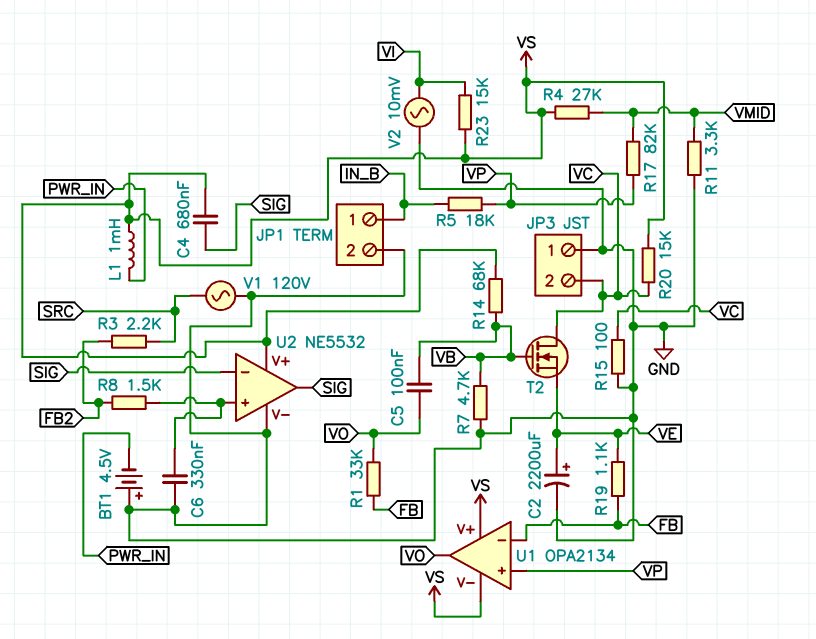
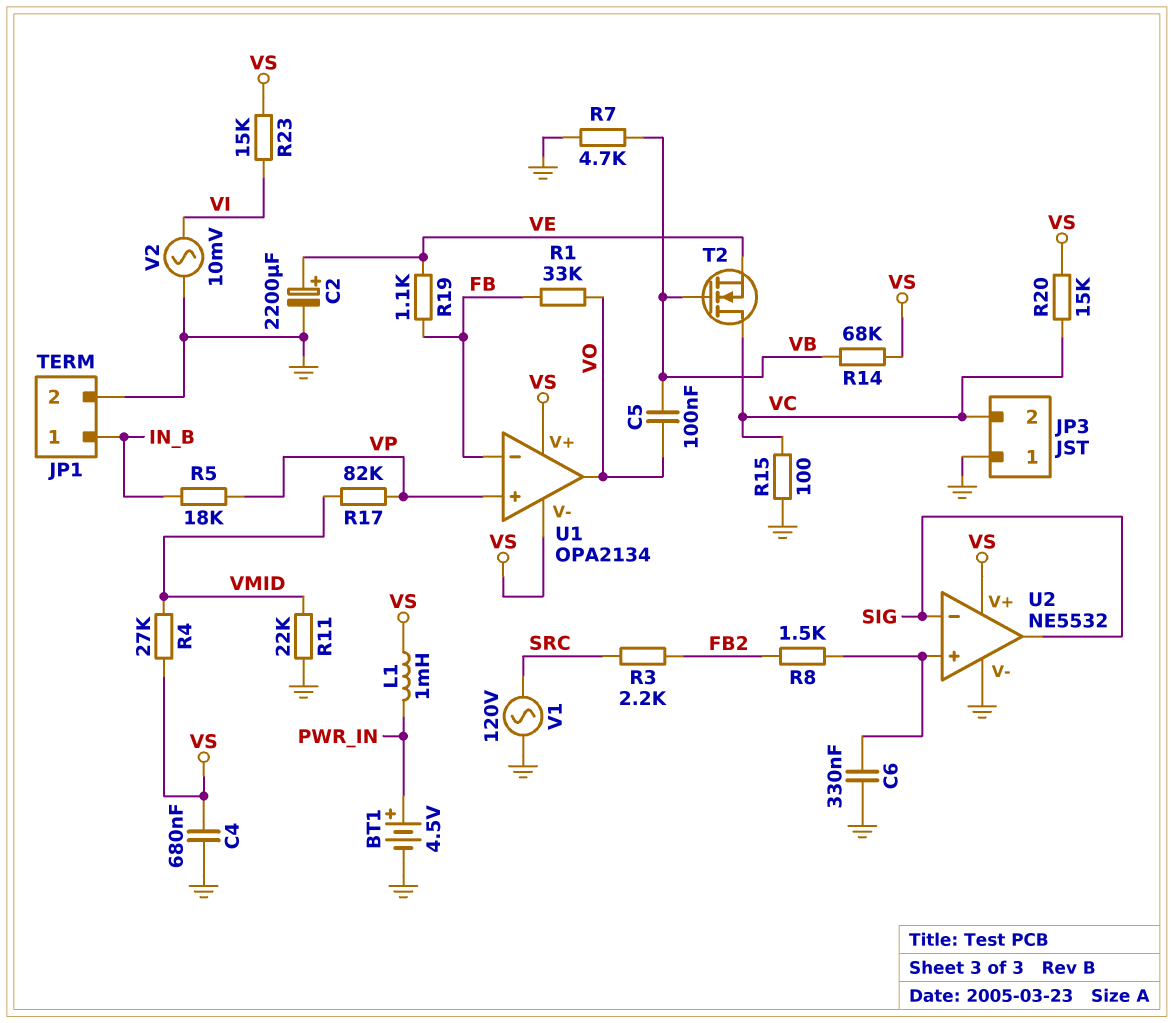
BT1: 4.5V (plus GND, minus PWR_IN) -> 4.5V (plus PWR_IN, minus GND)
C4: 680nF (SIG, VS) -> 680nF (GND, VS)
R11: 3.3k (GND, VMID) -> 22k (GND, VMID)

